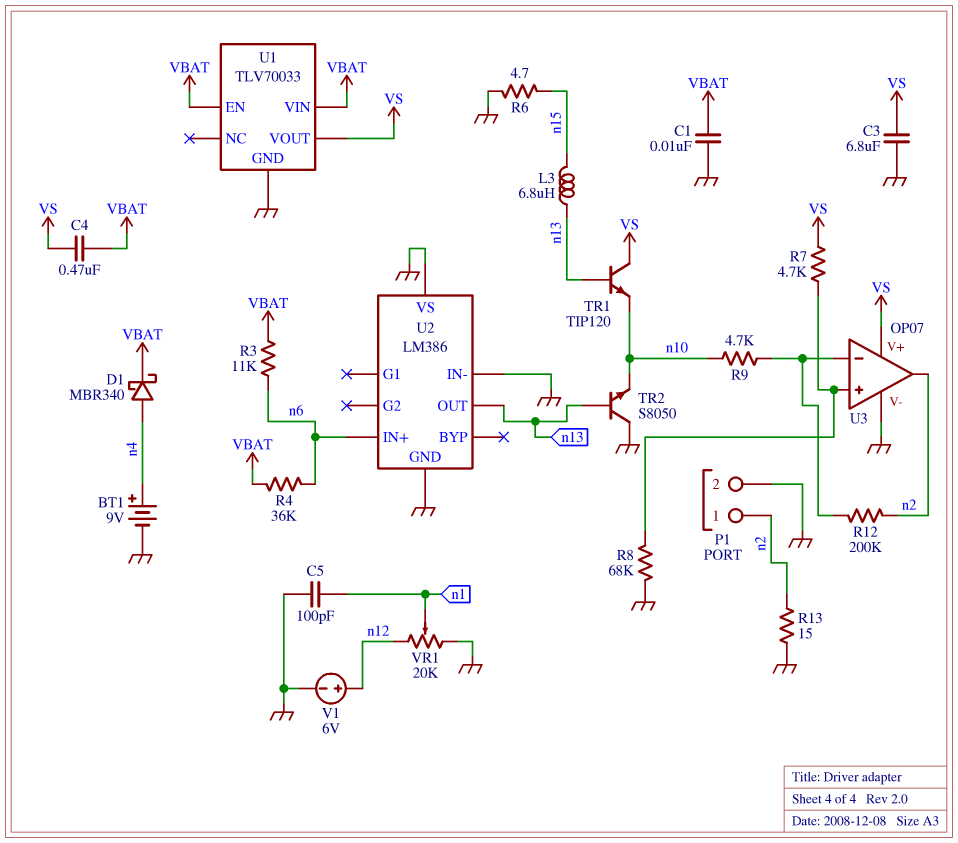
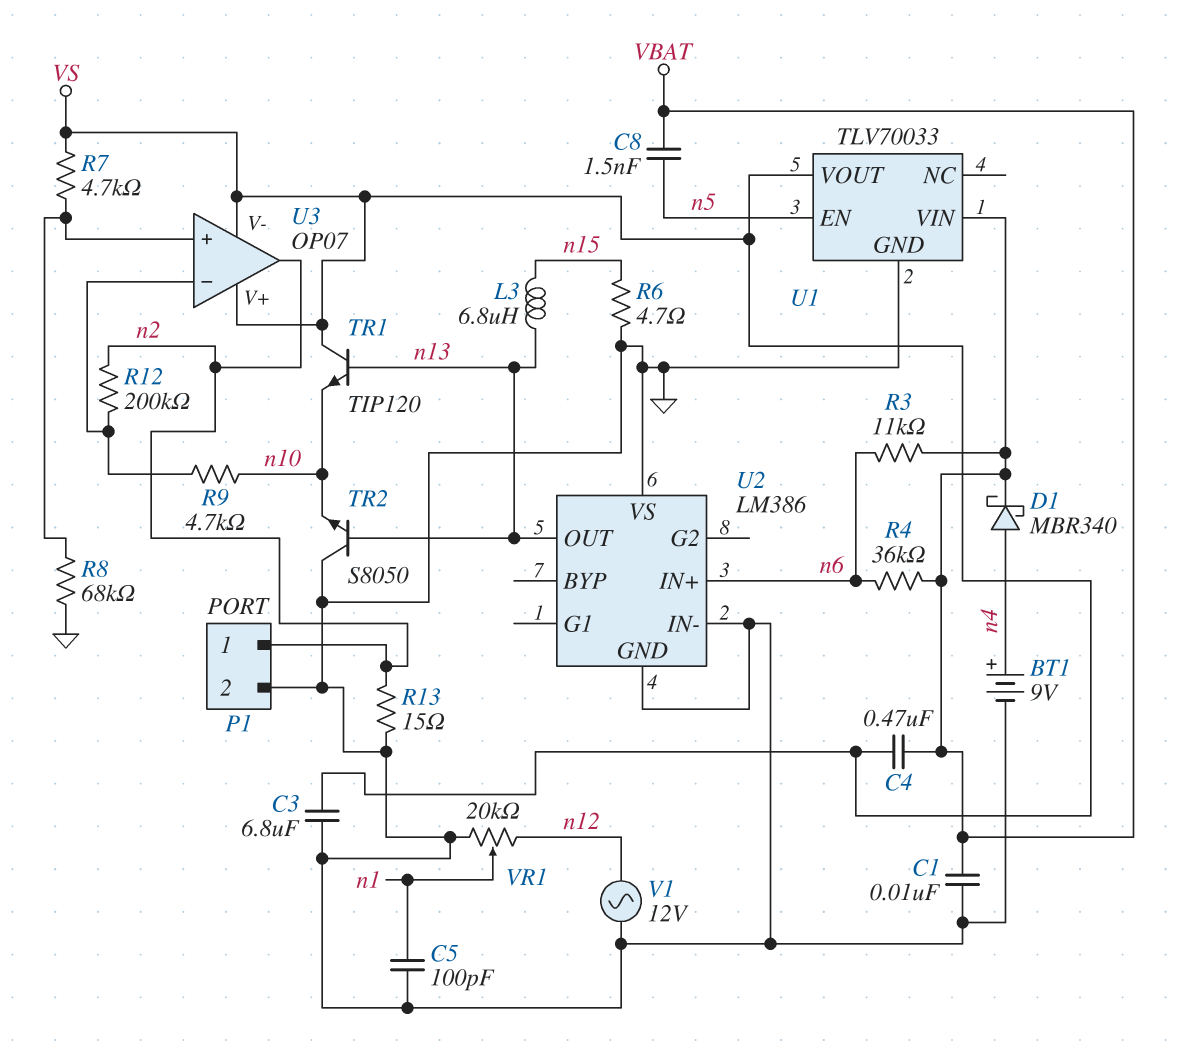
C8: none -> 1.5nF (VBAT, n5)
U1 pin EN: VBAT -> n5
U3 pin V-: GND -> VS
V1: 6V (plus n12, minus GND) -> AC 12V (GND, n12)

